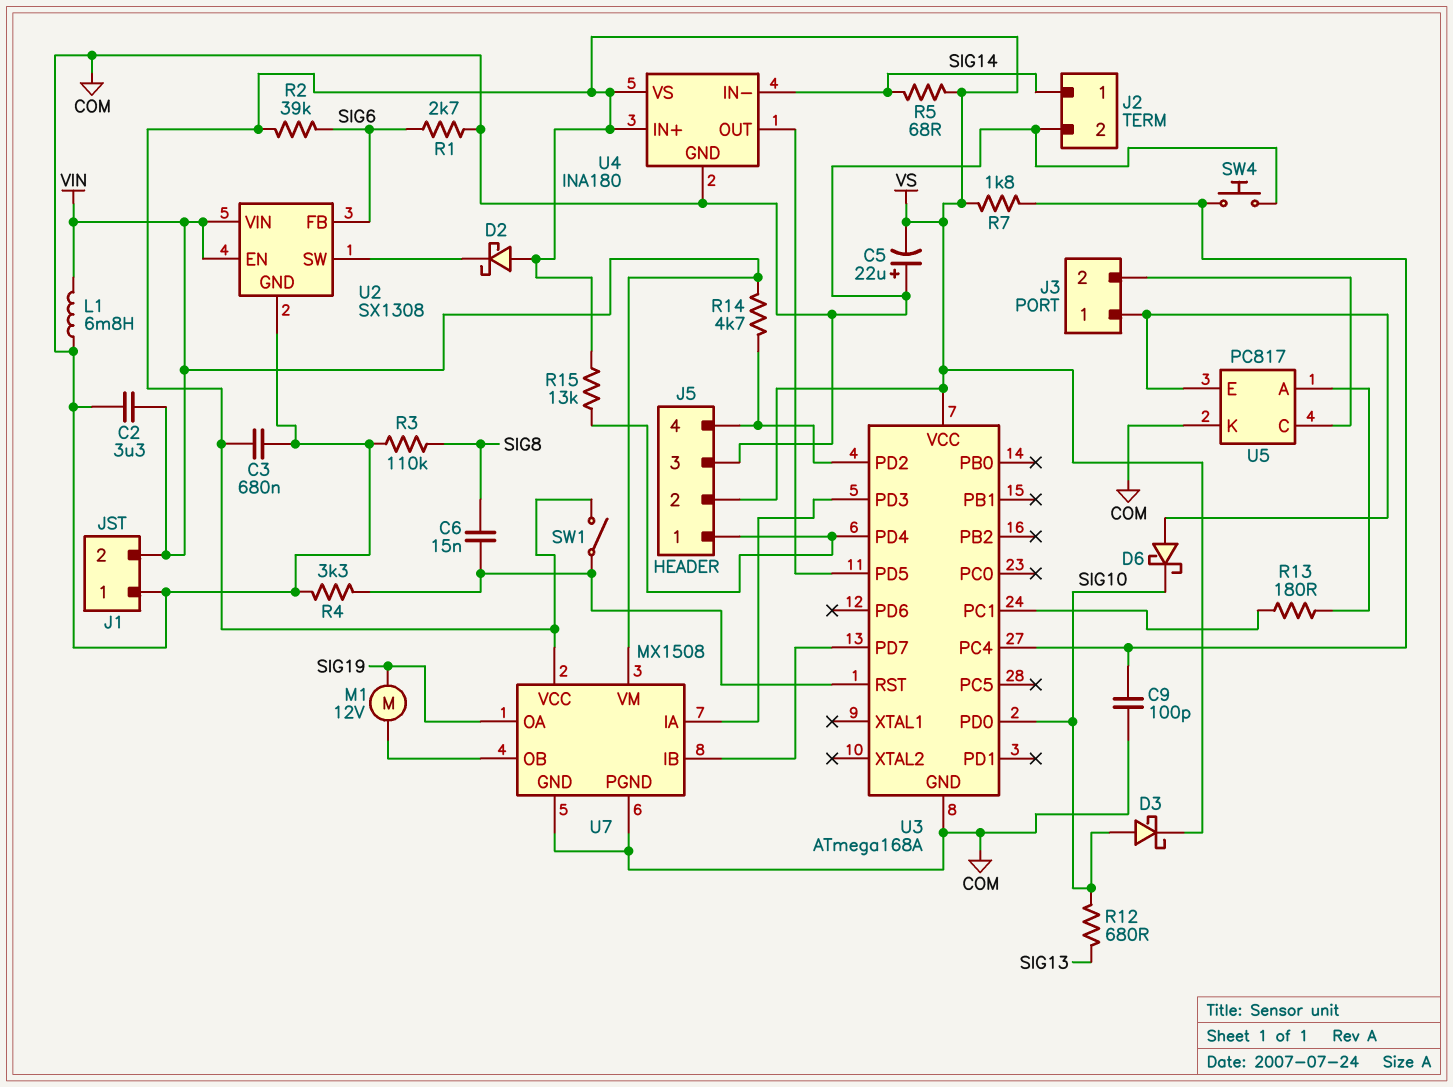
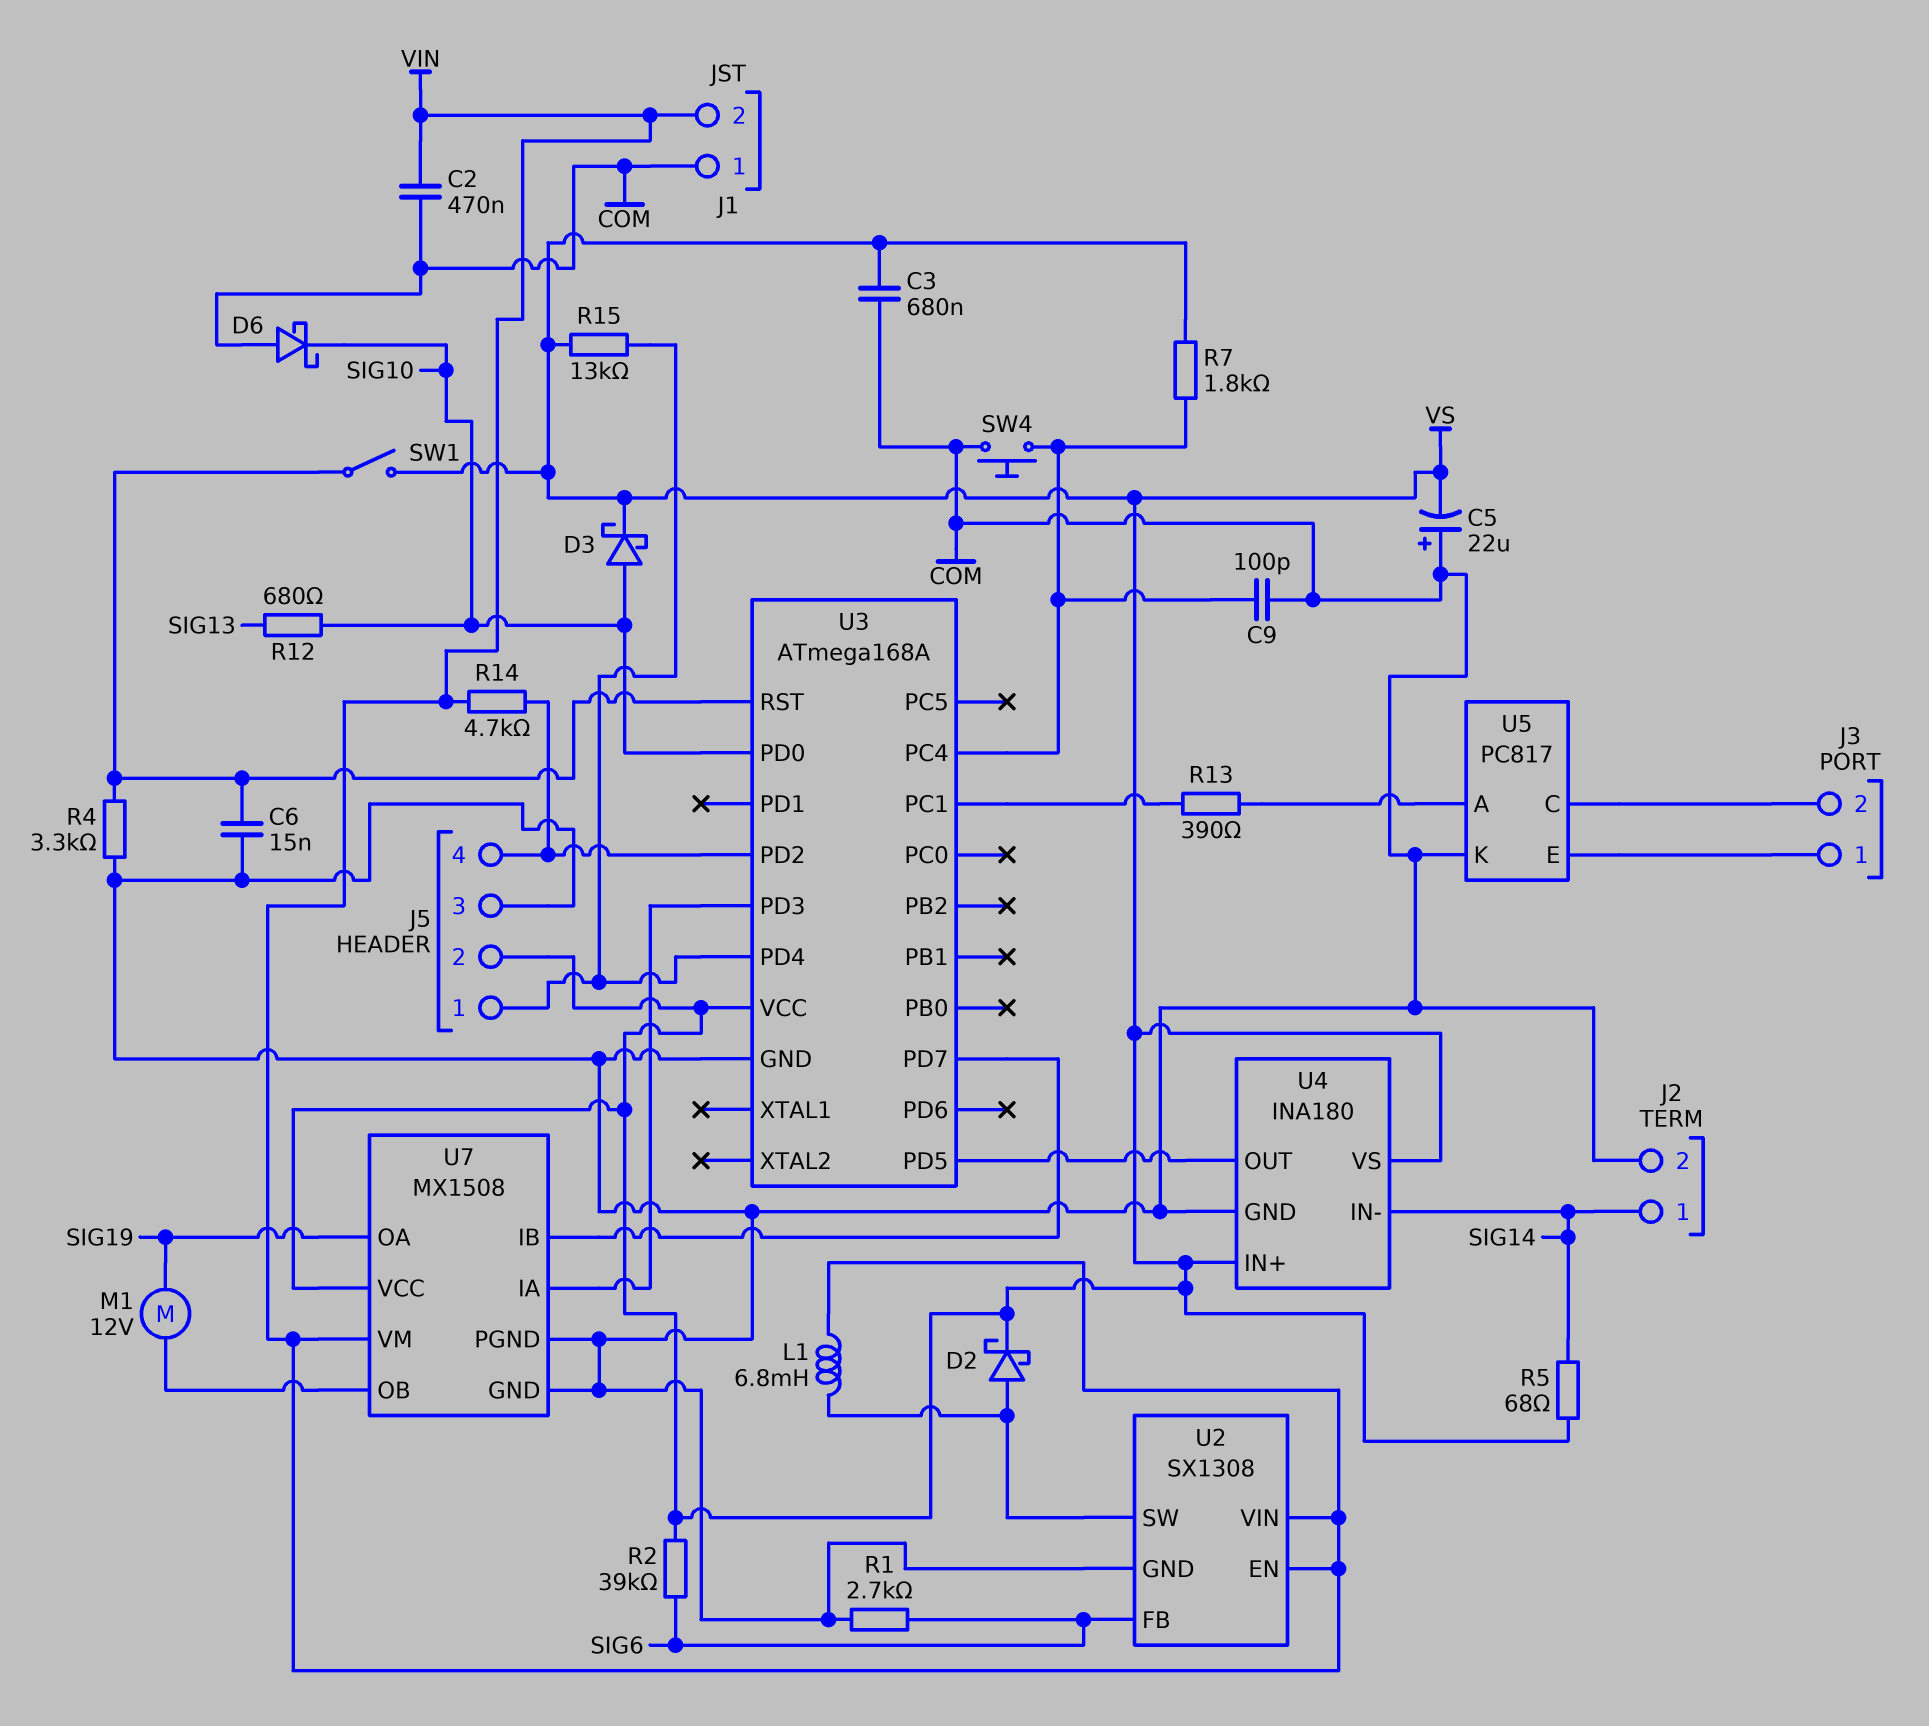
C2: 3.3uF (COM, VIN) -> 470nF (COM, VIN)
C6: 15nF (SIG8, U3/RST) -> 15nF (COM, U3/RST)
D2: schottky (A VS, K U2/SW) -> schottky (A U2/SW, K VS)
D6: schottky (A J3/1, K SIG10) -> schottky (A COM, K SIG10)
L1: 6.8mH (COM, VIN) -> 6.8mH (U2/SW, VIN)
R3: 110k (COM, SIG8) -> none
R13: 180 (U3/PC1, U5/A) -> 390 (U3/PC1, U5/A)

